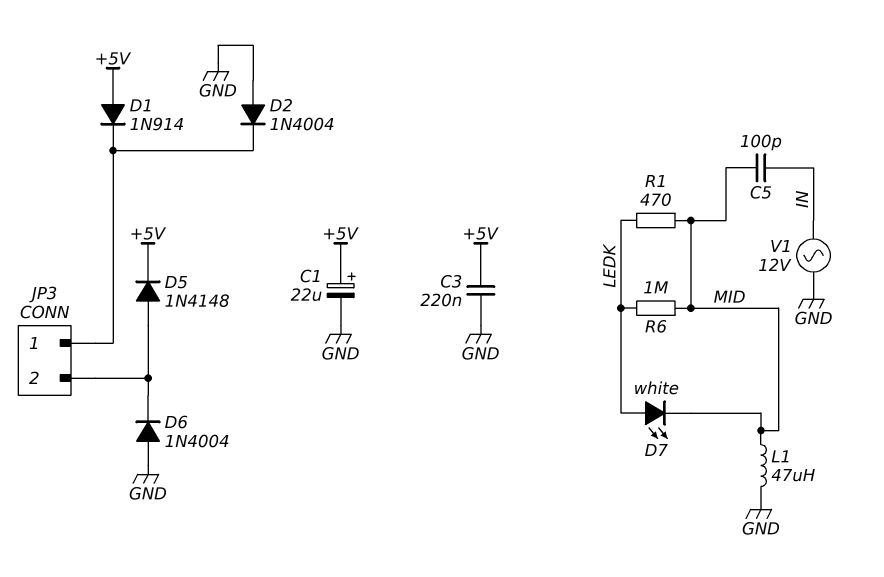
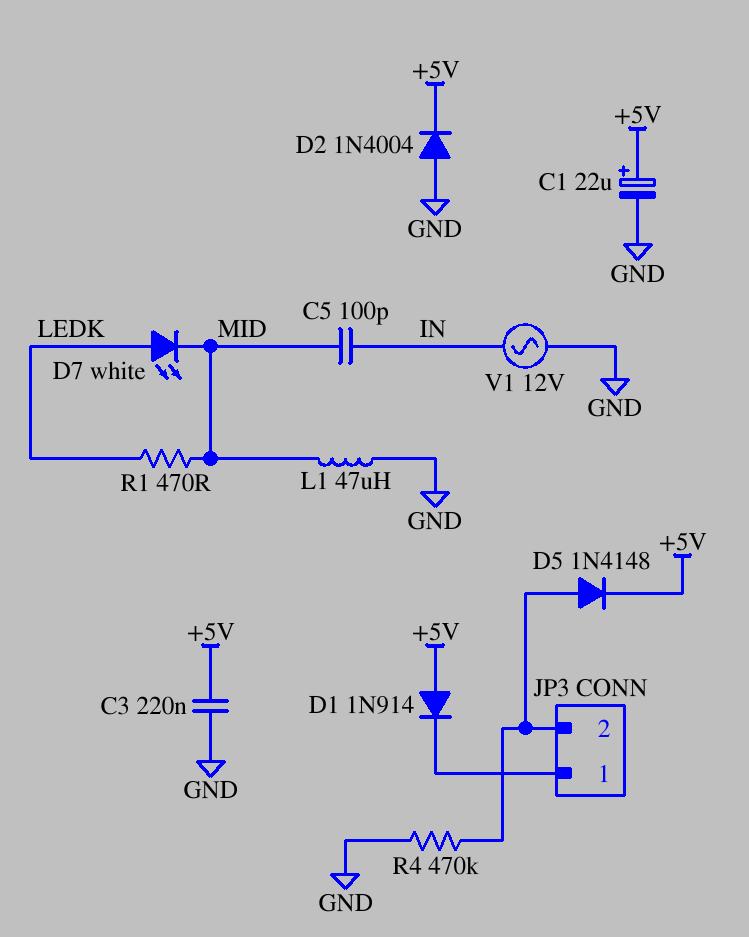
D2: diode 1N4004 (A GND, K JP3/1) -> diode 1N4004 (A GND, K +5V)
D6: diode 1N4004 (A GND, K JP3/2) -> none
R4: none -> 470k (GND, JP3/2)
R6: 1M (LEDK, MID) -> none

